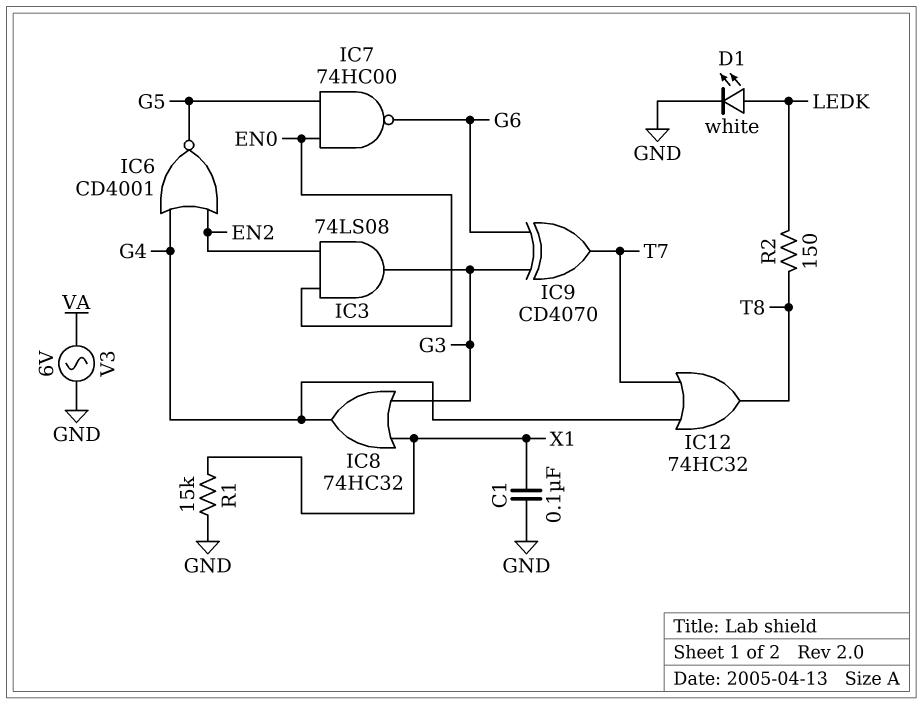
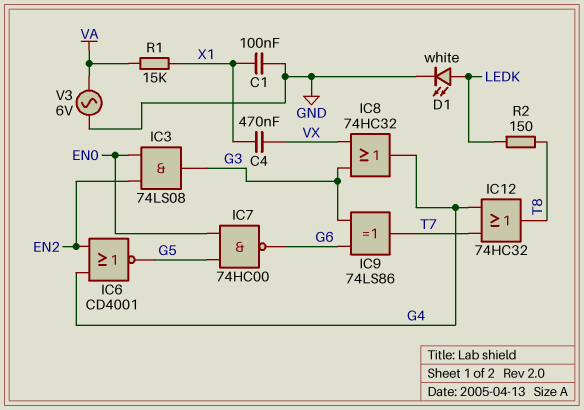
C4: none -> 470nF (VX, X1)
IC8: OR 74HC32 (in G3, in X1, out G4) -> OR 74HC32 (in G3, in VX, out G4)
IC9: XOR CD4070 (in G3, in G6, out T7) -> XOR 74LS86 (in G3, in G6, out T7)
R1: 15k (GND, X1) -> 15k (VA, X1)

